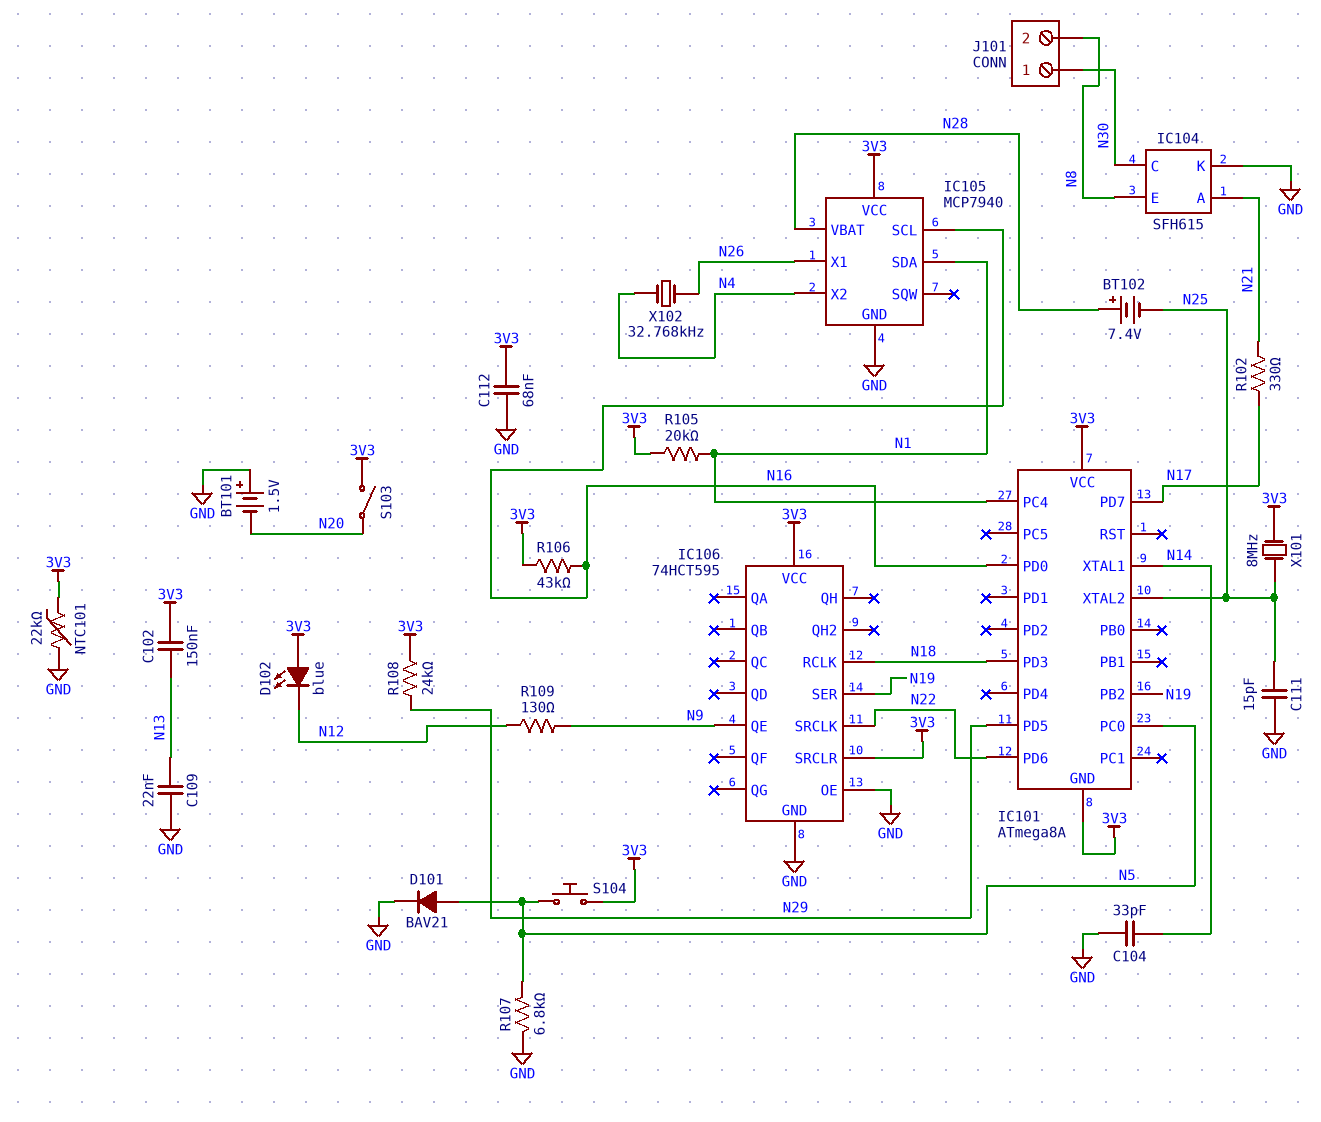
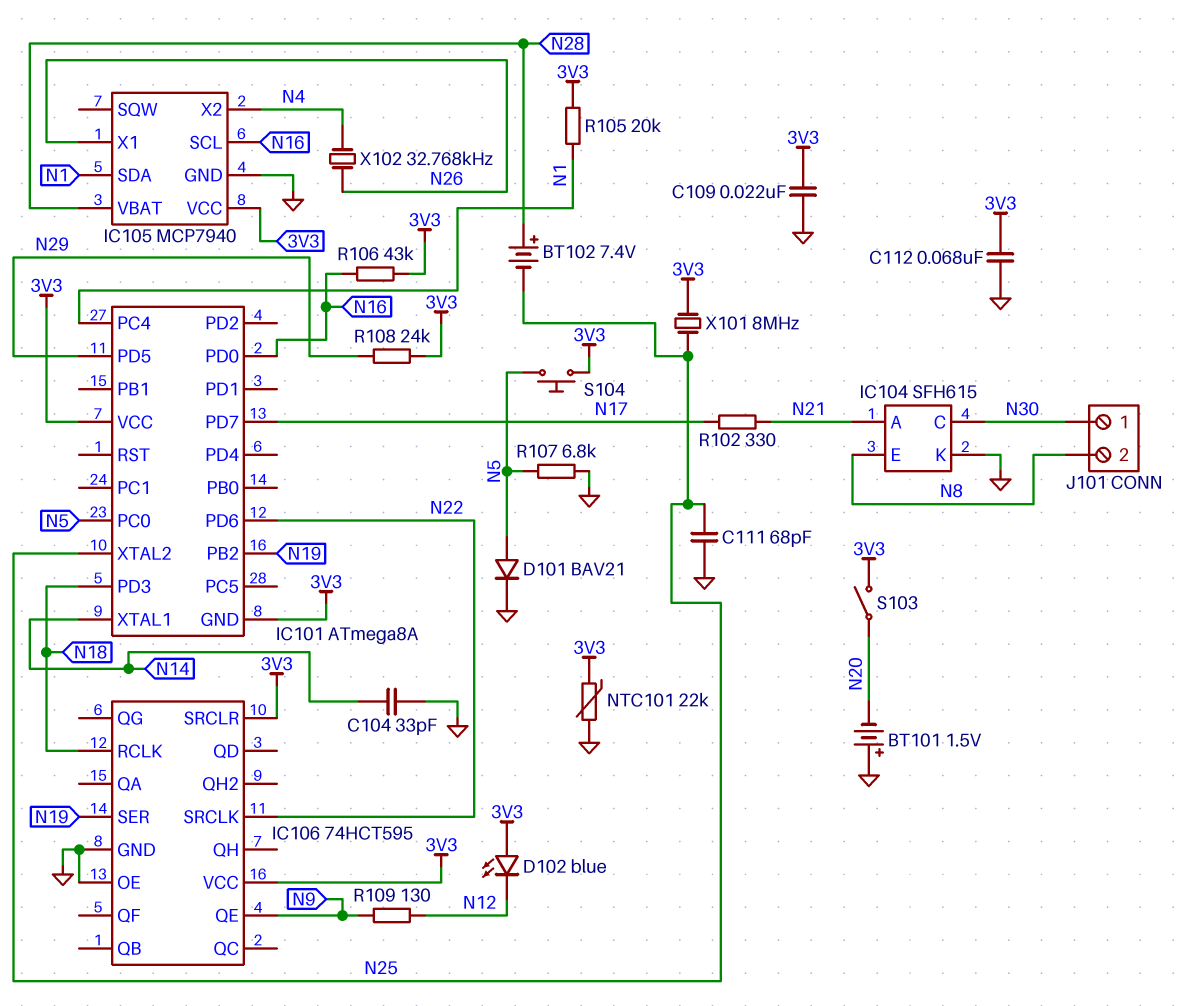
C102: 150nF (3V3, N13) -> none
C109: 22nF (GND, N13) -> 22nF (3V3, GND)
C111: 15pF (GND, N25) -> 68pF (GND, N25)

